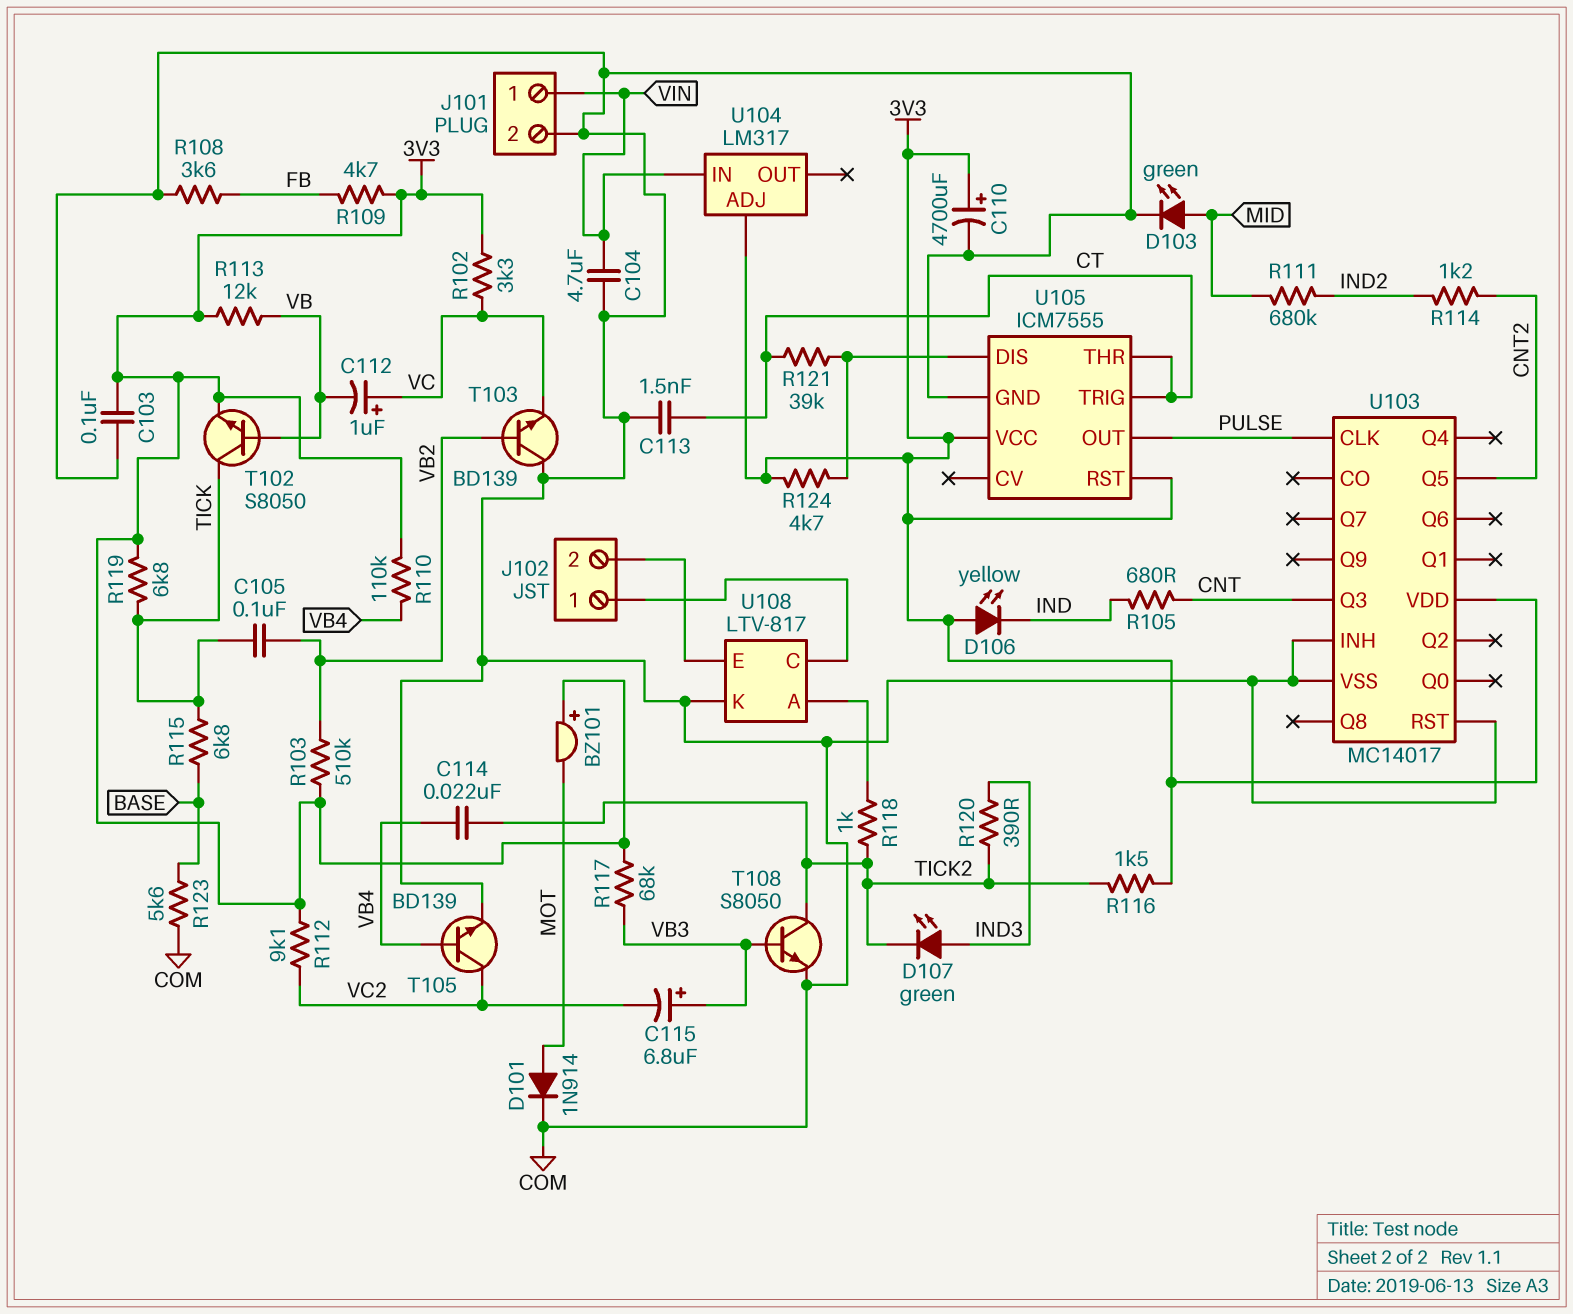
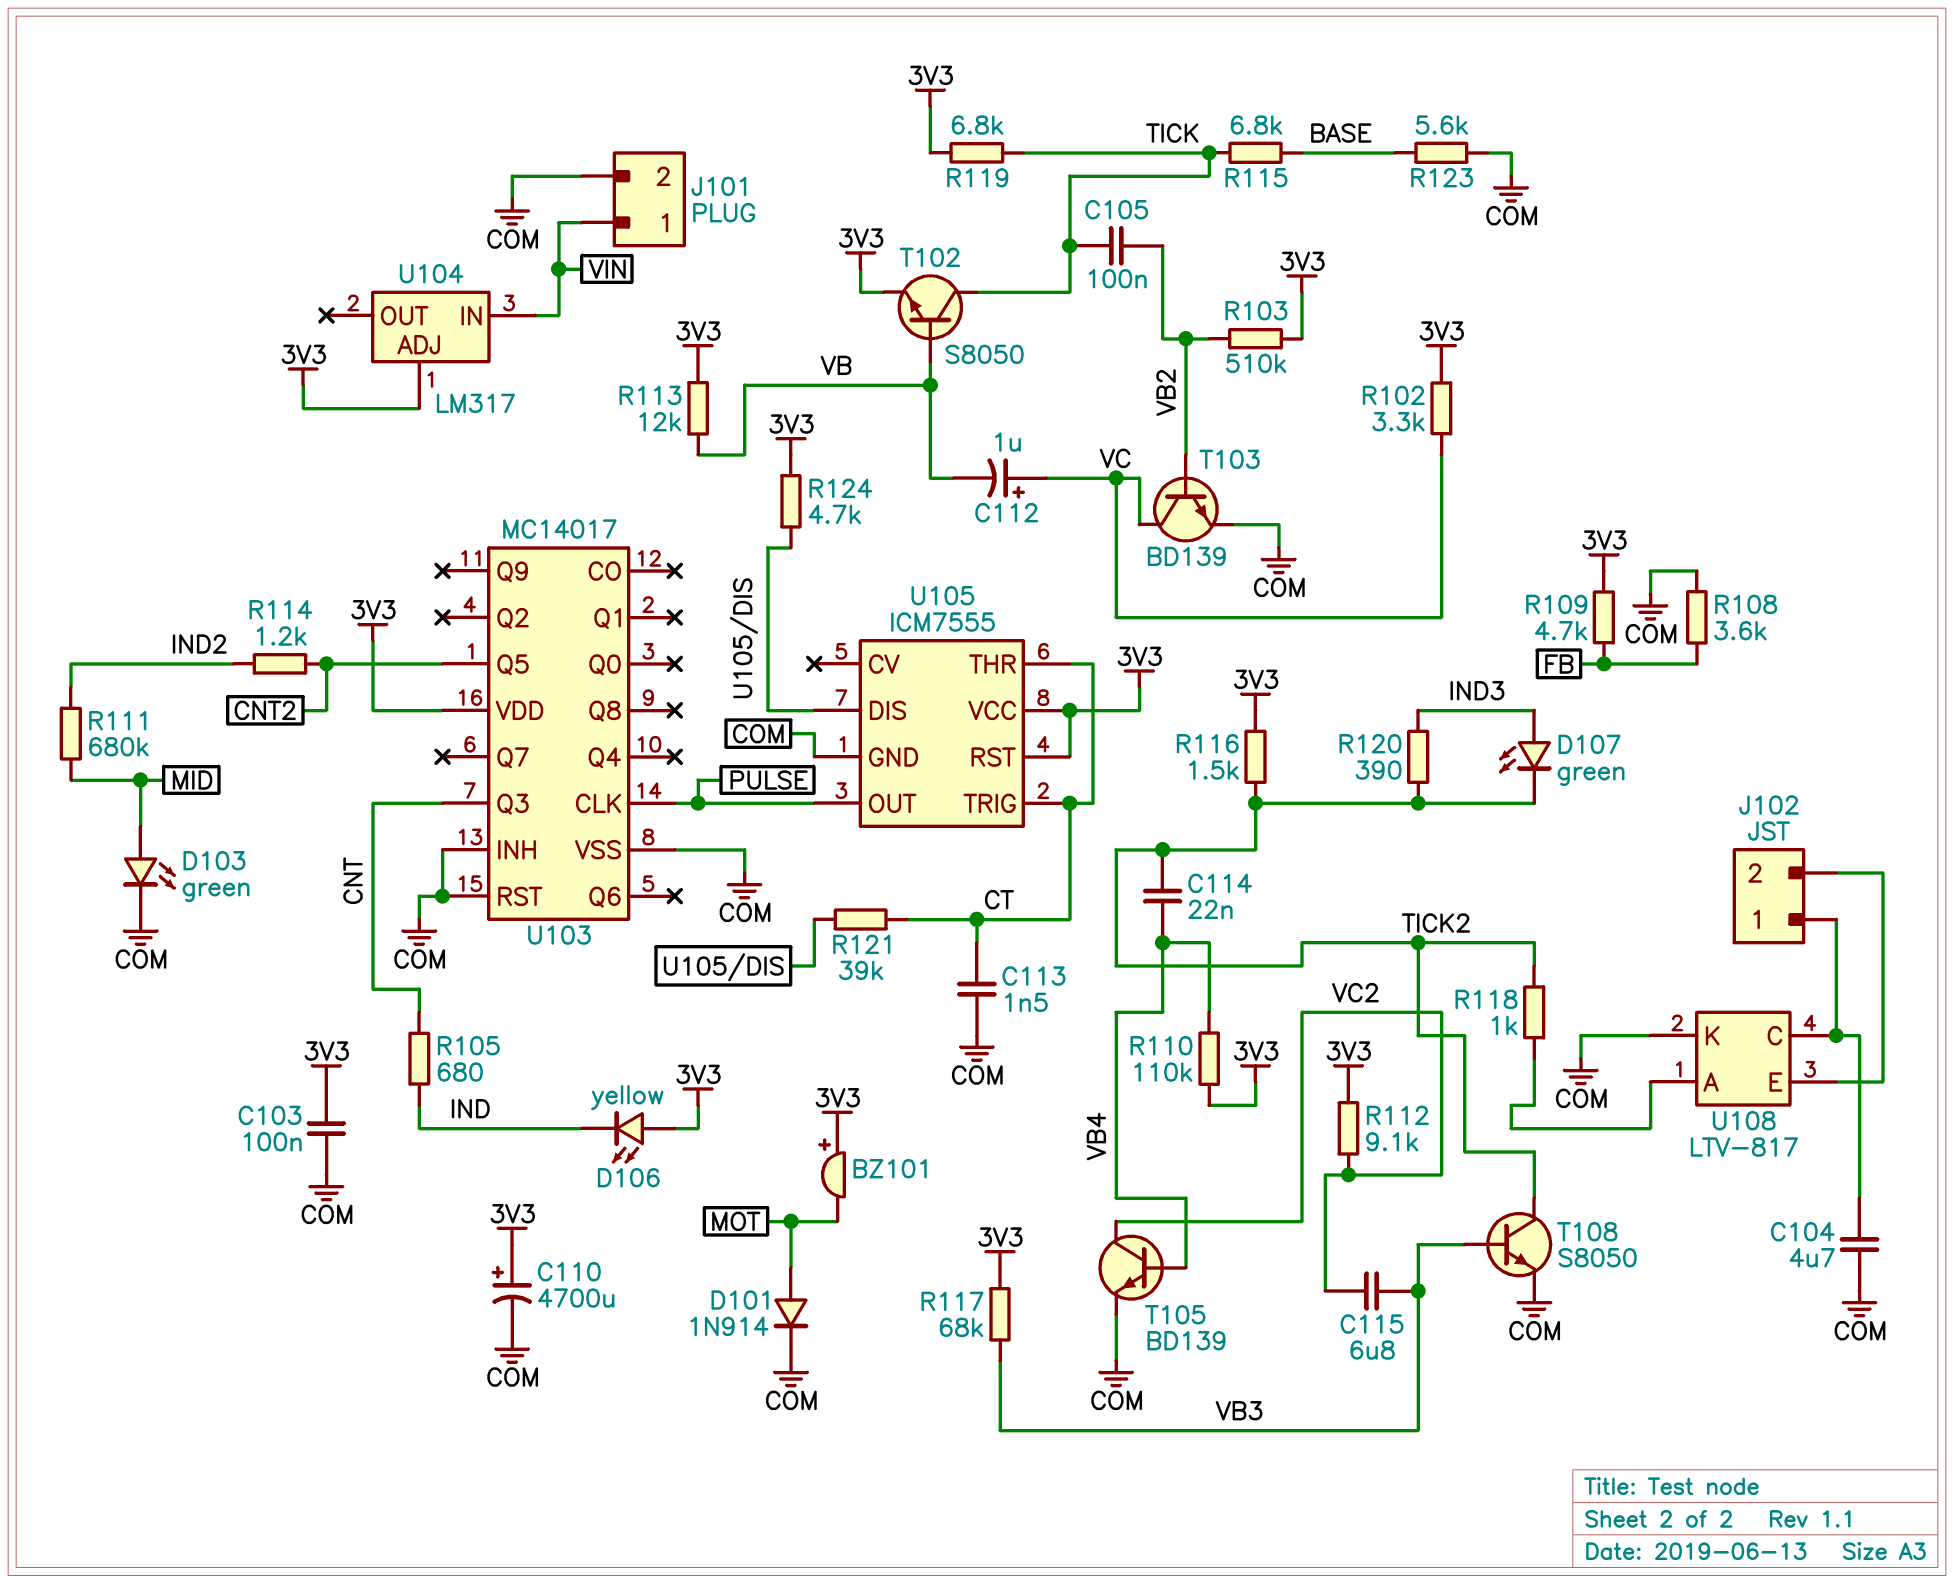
C104: 4.7uF (COM, VIN) -> 4.7uF (COM, J102/1)
C115: 6.8uF (plus VB3, minus VC2) -> 6.8uF (VB3, VC2)
T103: NPN BD139 (B VB2, C COM, E VC) -> NPN BD139 (B VB2, C VC, E COM)

